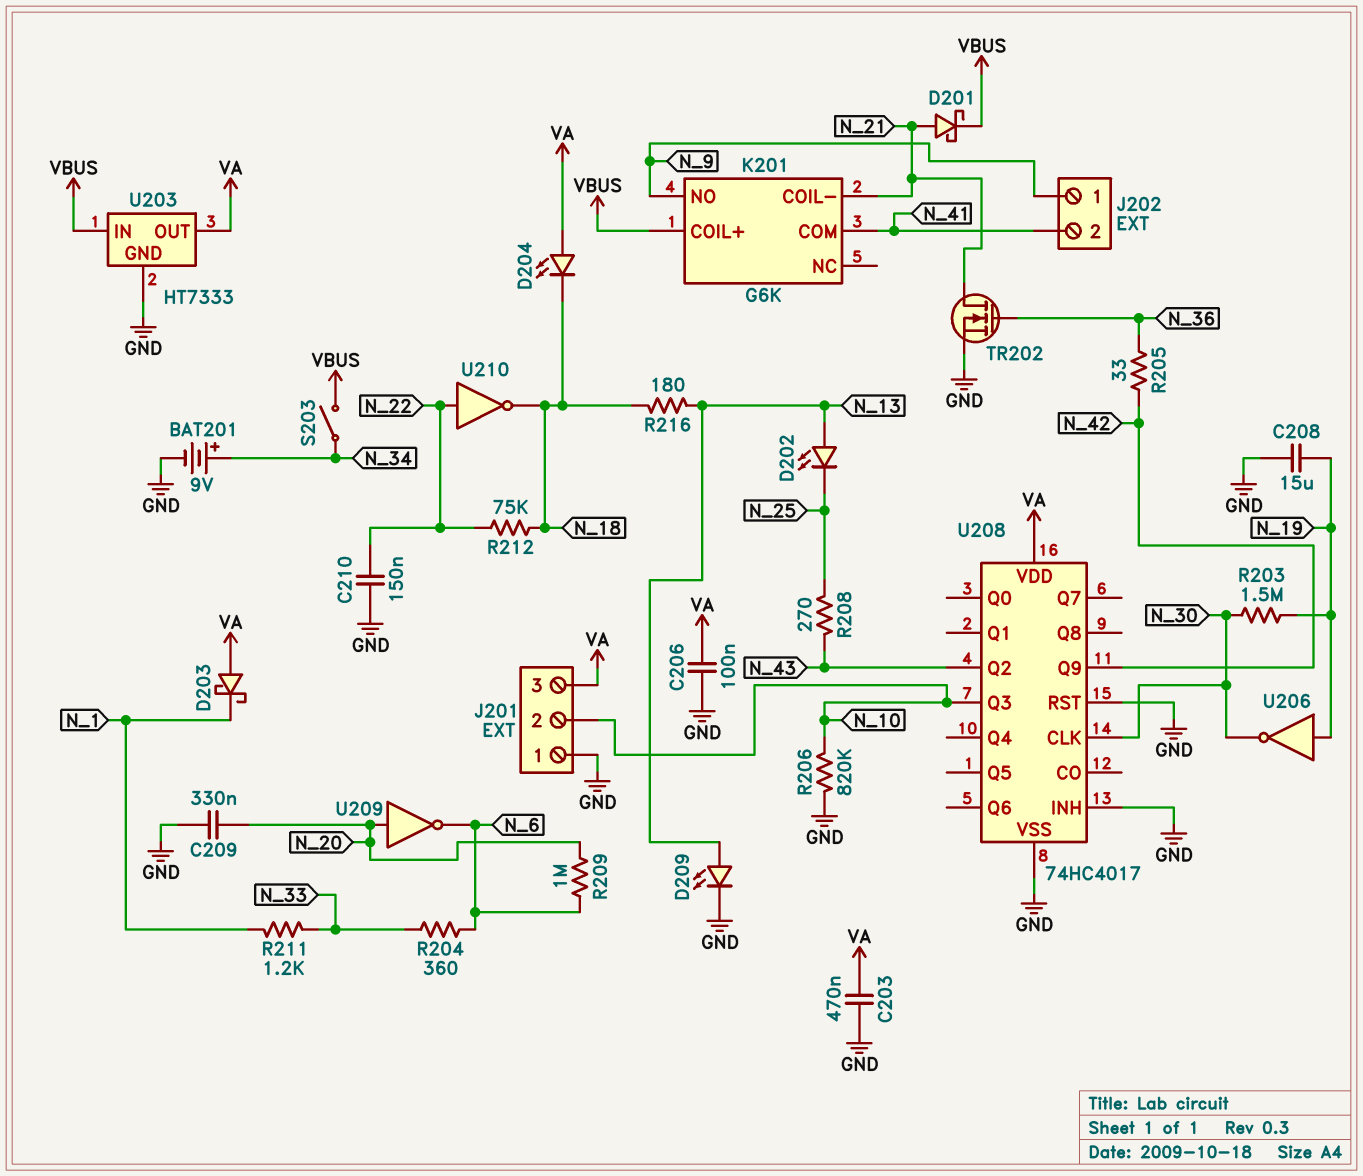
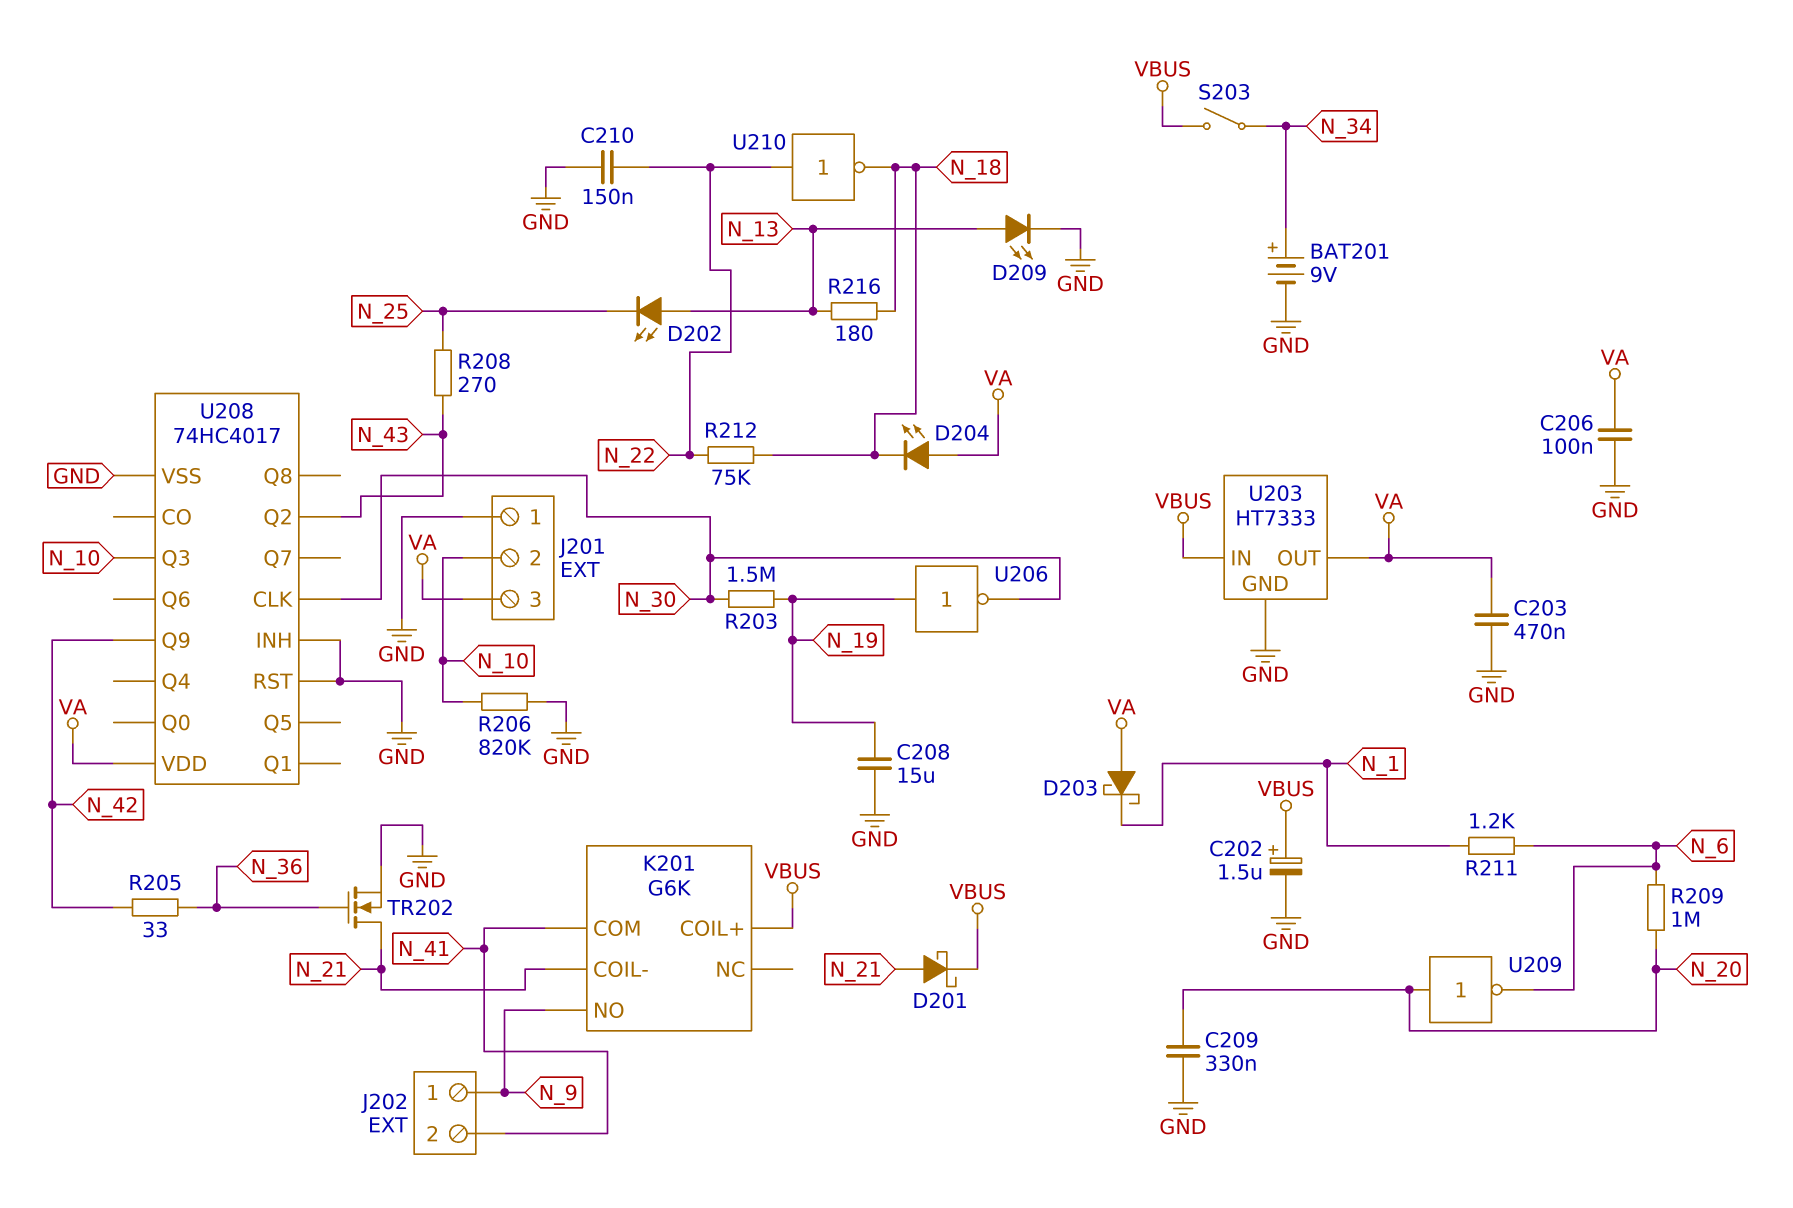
C202: none -> 1.5uF (plus VBUS, minus GND)
R204: 360 (N_6, N_33) -> none
R211: 1.2k (N_1, N_33) -> 1.2k (N_1, N_6)

